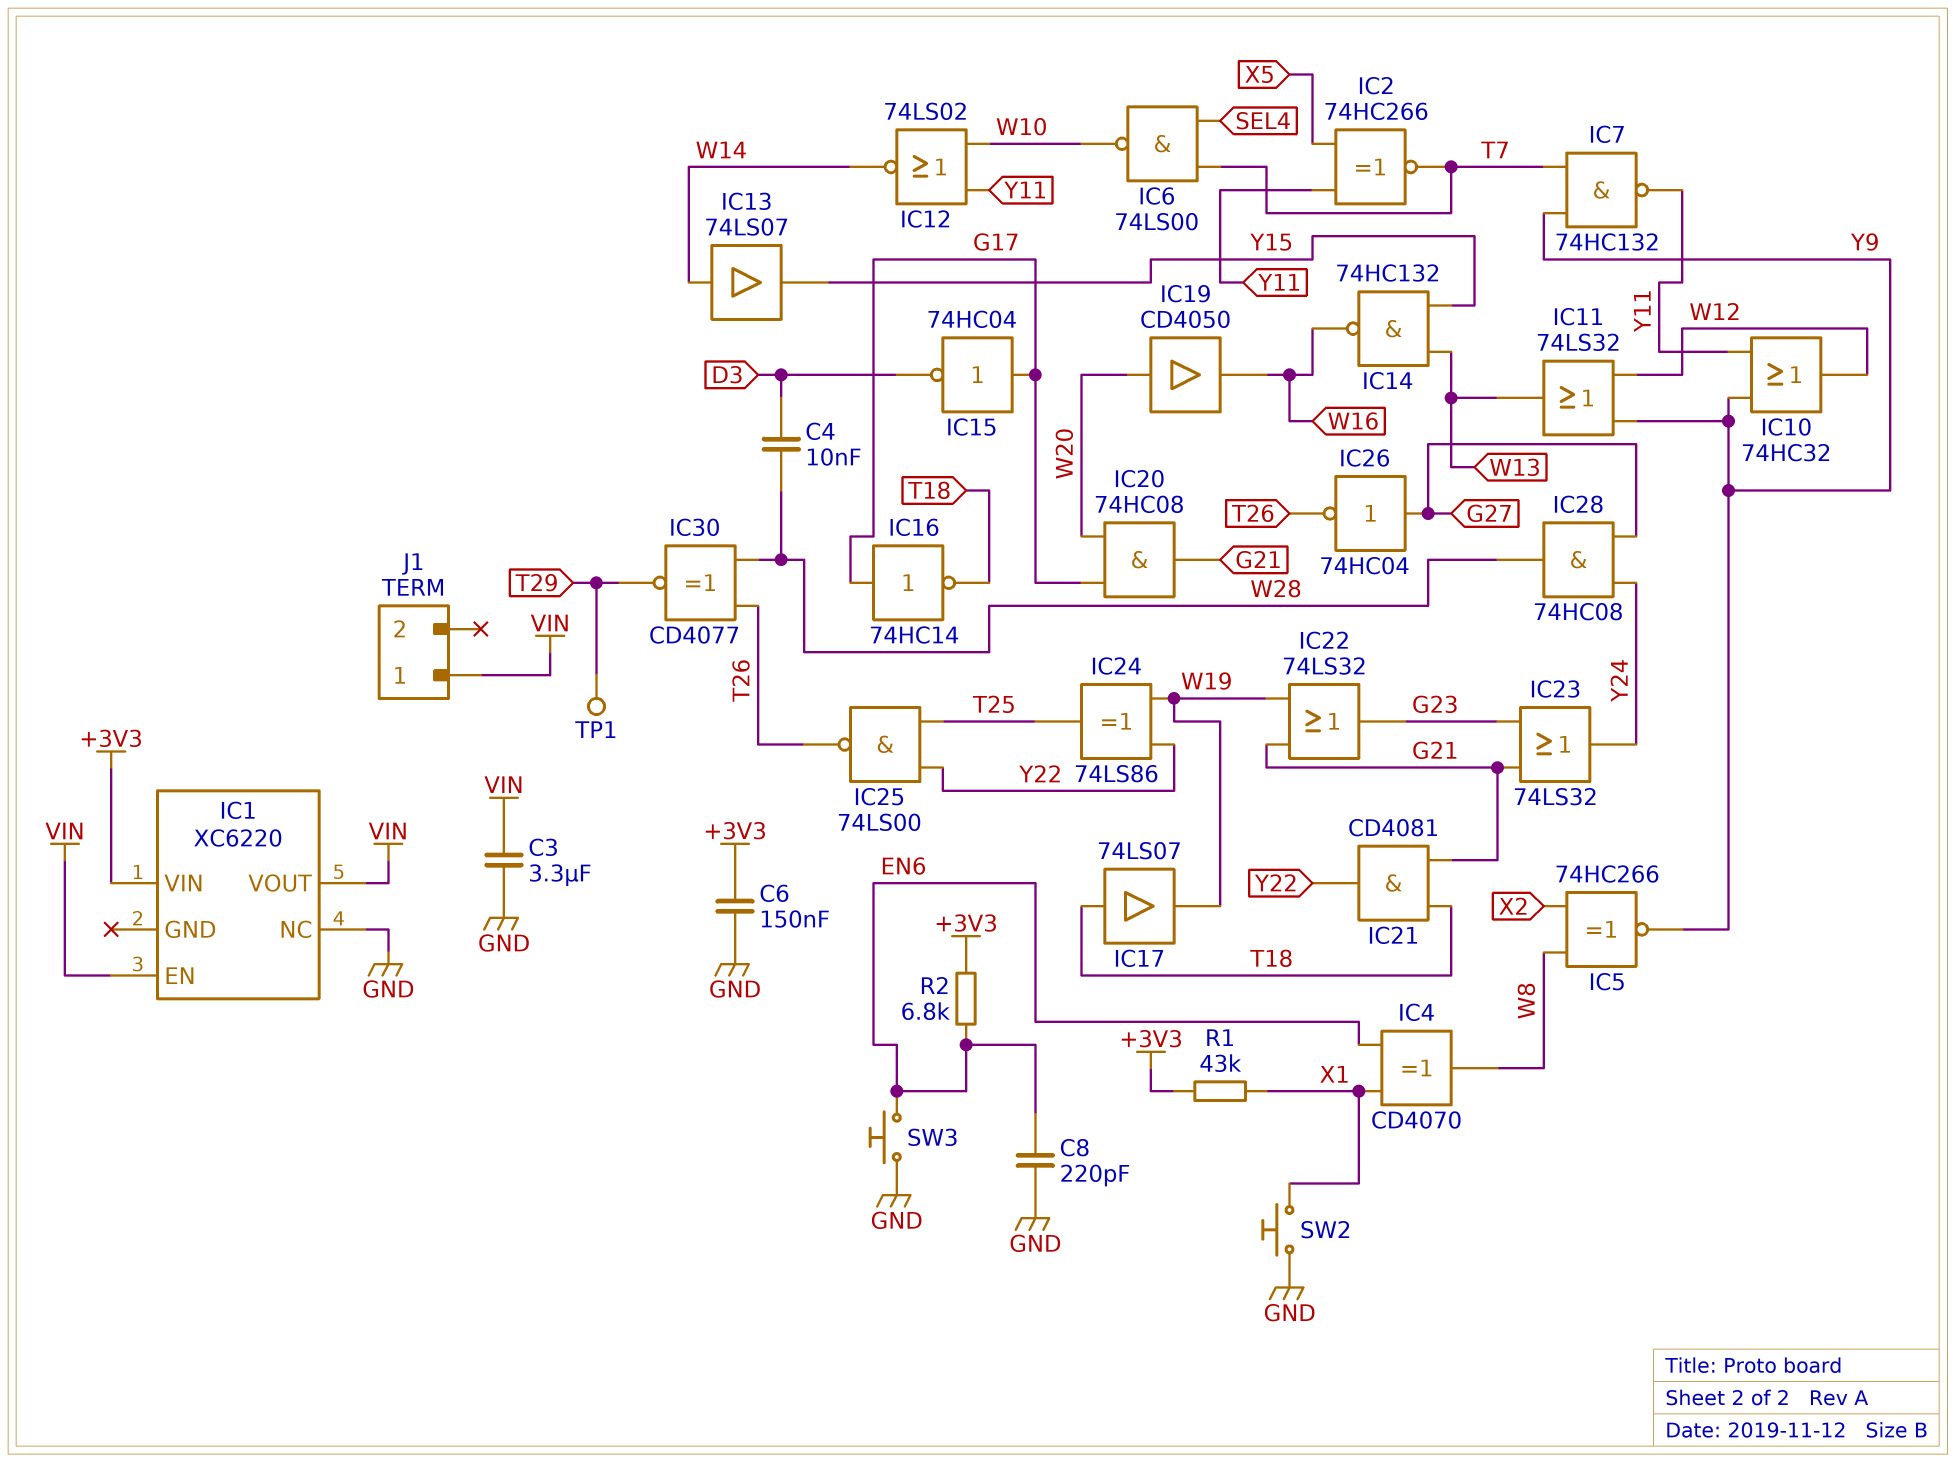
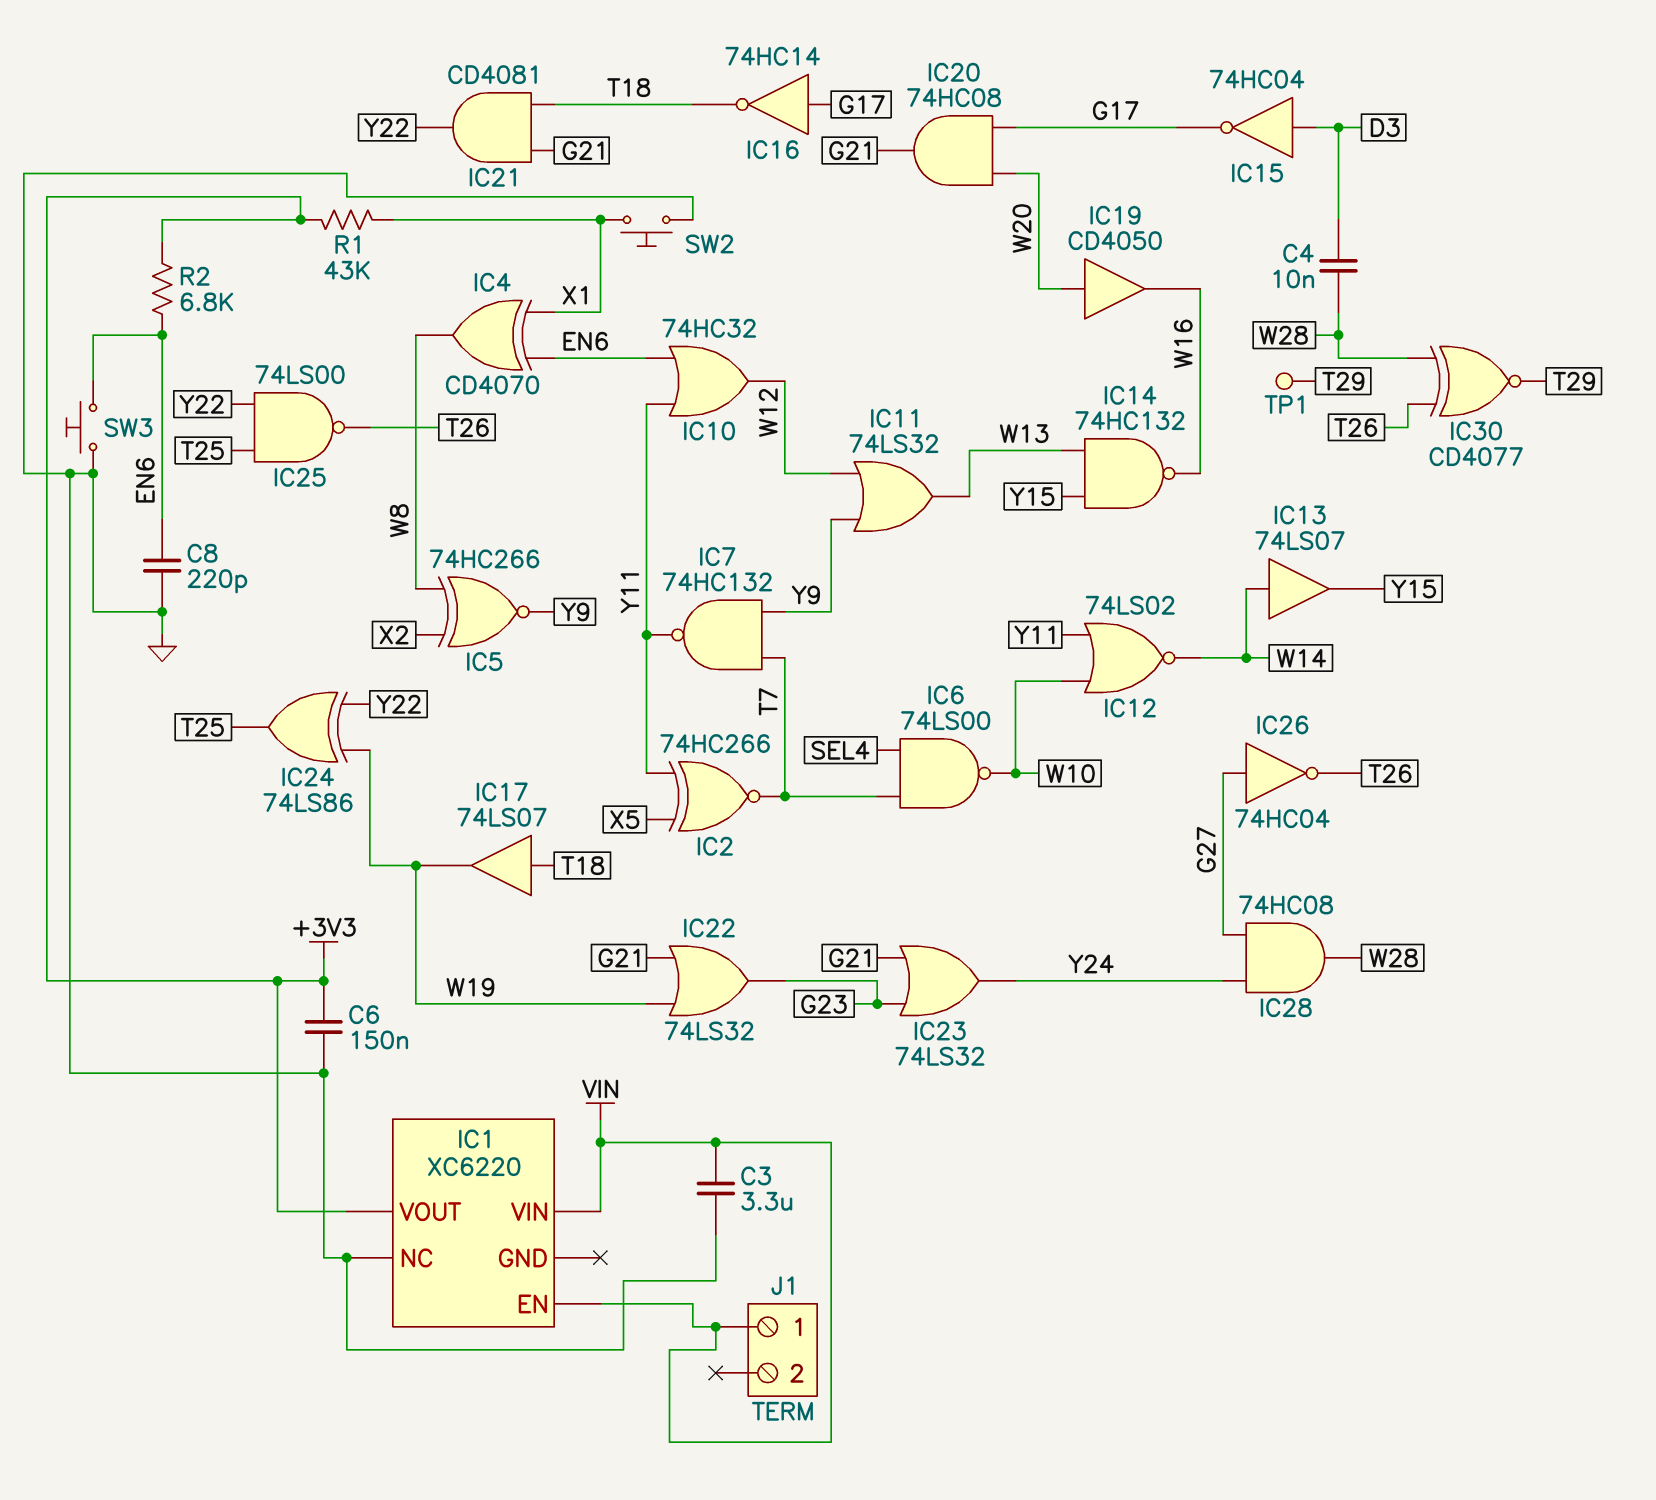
IC1 pin VIN: +3V3 -> VIN
IC1 pin VOUT: VIN -> +3V3
IC10: OR 74HC32 (in Y9, in Y11, out W12) -> OR 74HC32 (in EN6, in Y11, out W12)
IC15: NOT 74HC04 (in G17, out D3) -> NOT 74HC04 (in D3, out G17)

